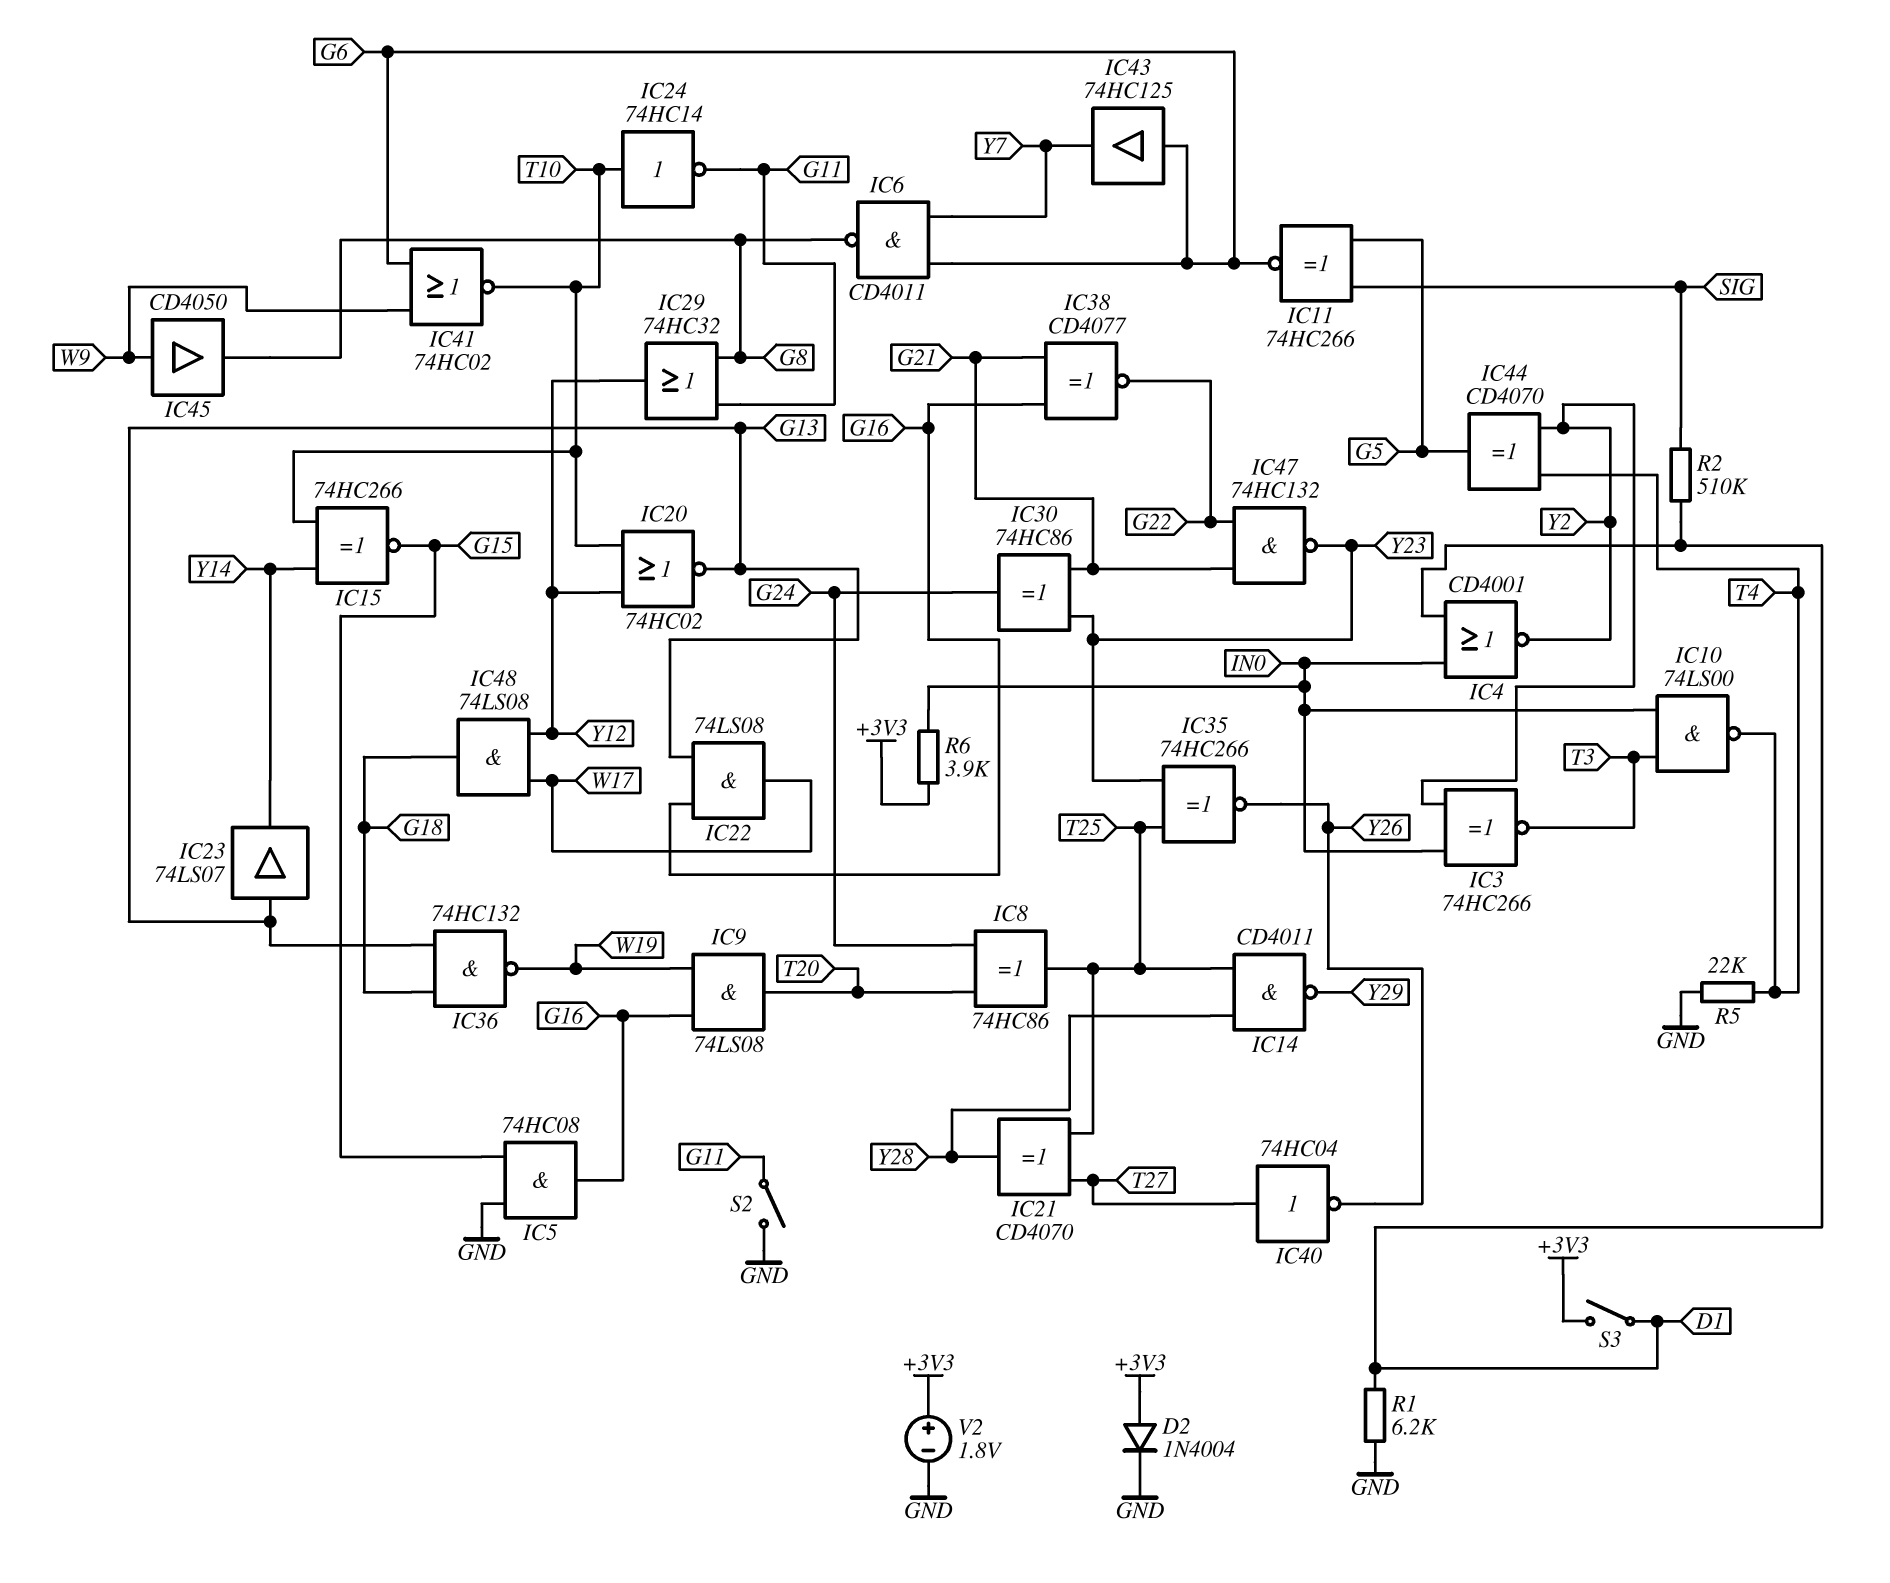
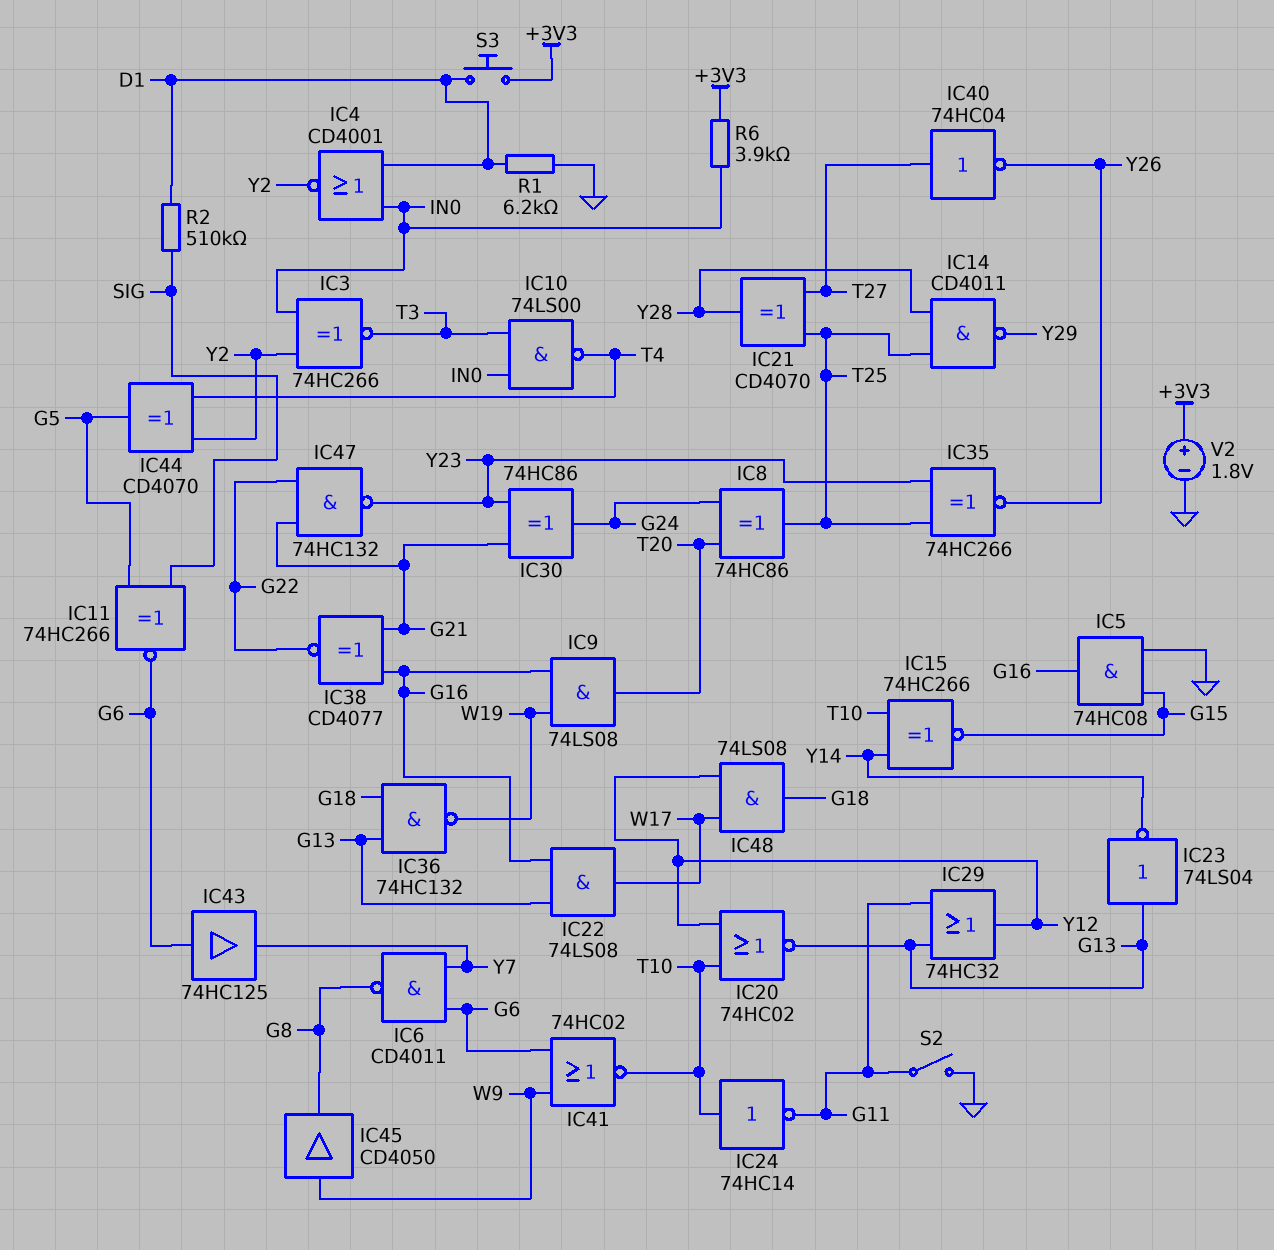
D2: diode 1N4004 (A +3V3, K GND) -> none
IC23: buffer 74LS07 (in G13, out Y14) -> NOT 74LS04 (in G13, out Y14)
IC29: OR 74HC32 (in G8, in G11, out Y12) -> OR 74HC32 (in G11, in G13, out Y12)
R5: 22k (GND, T4) -> none
S3: switch (+3V3, D1) -> button (+3V3, D1)

